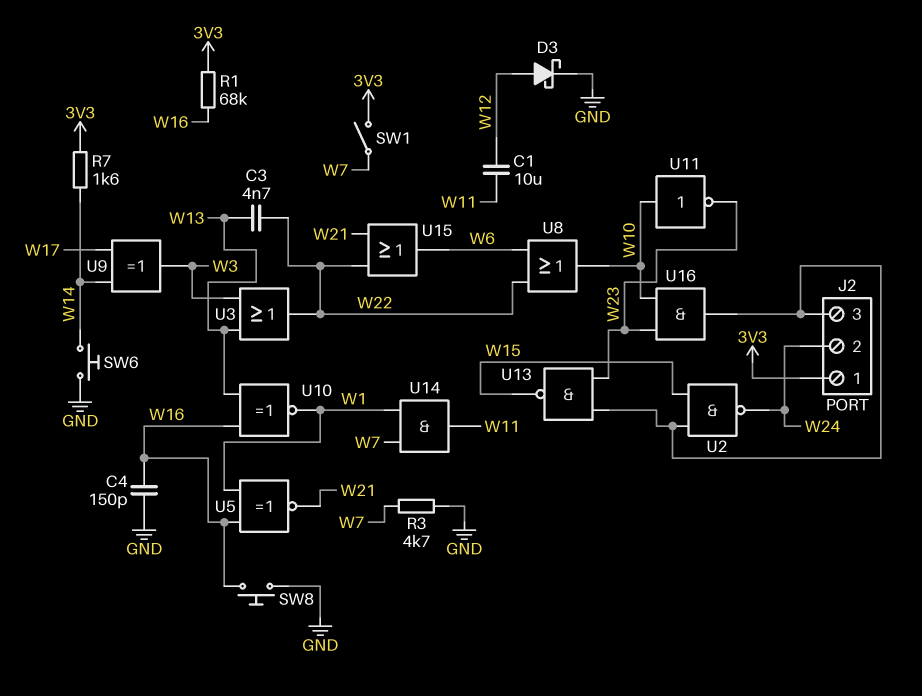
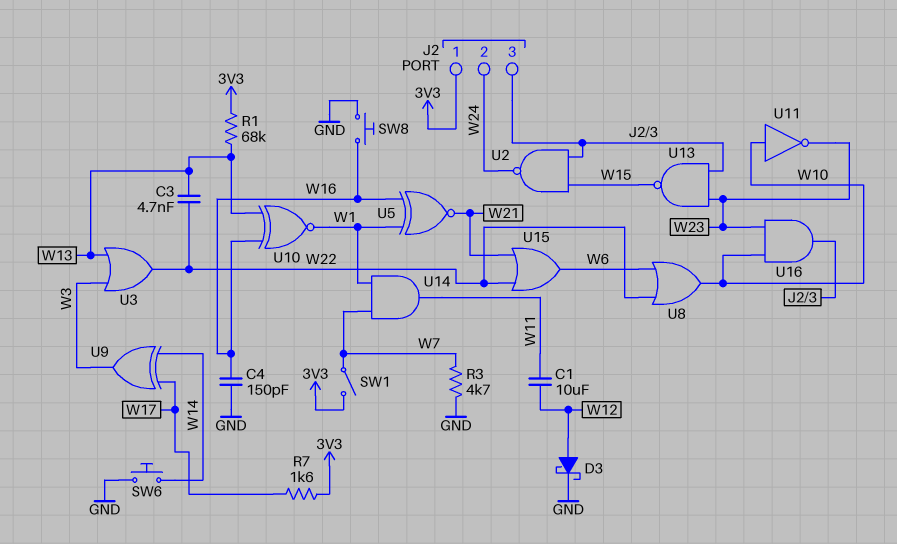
R1: 68k (3V3, W16) -> 68k (3V3, W13)
R7: 1.6k (3V3, W14) -> 1.6k (3V3, W17)

